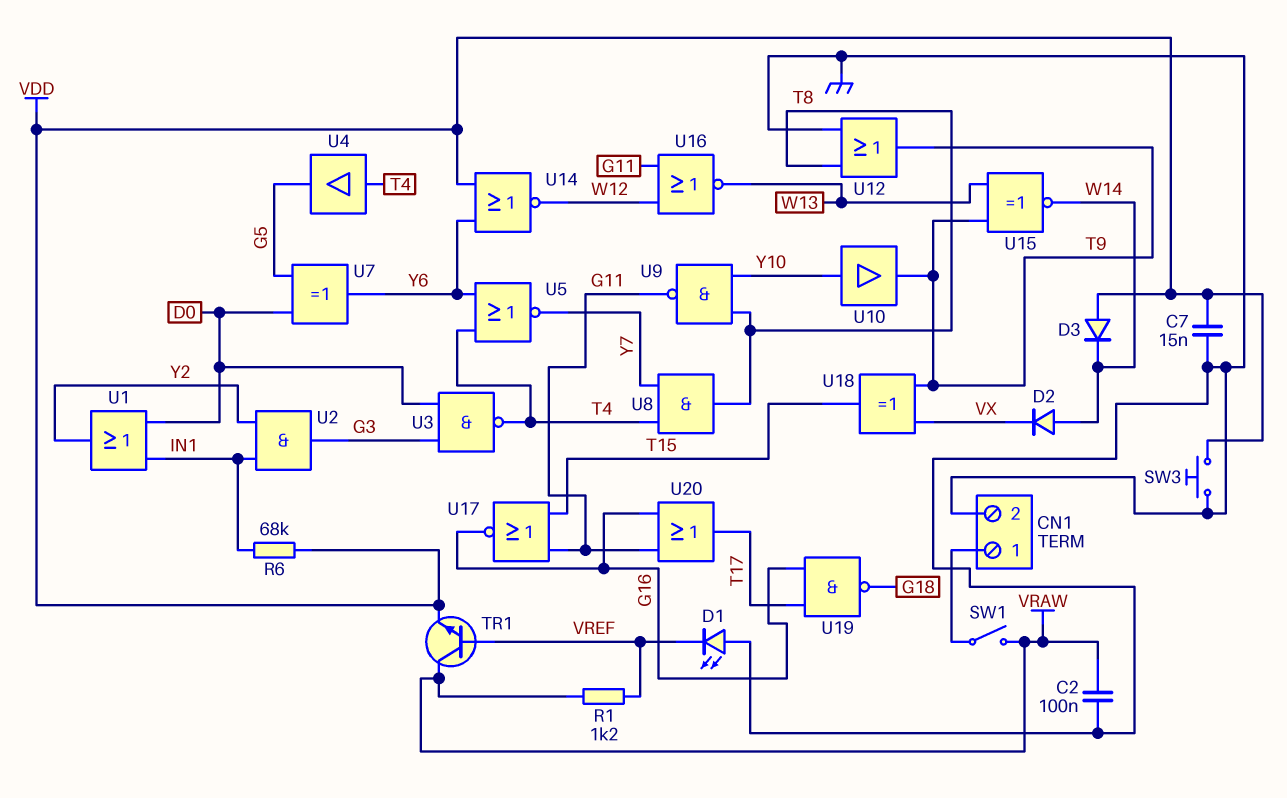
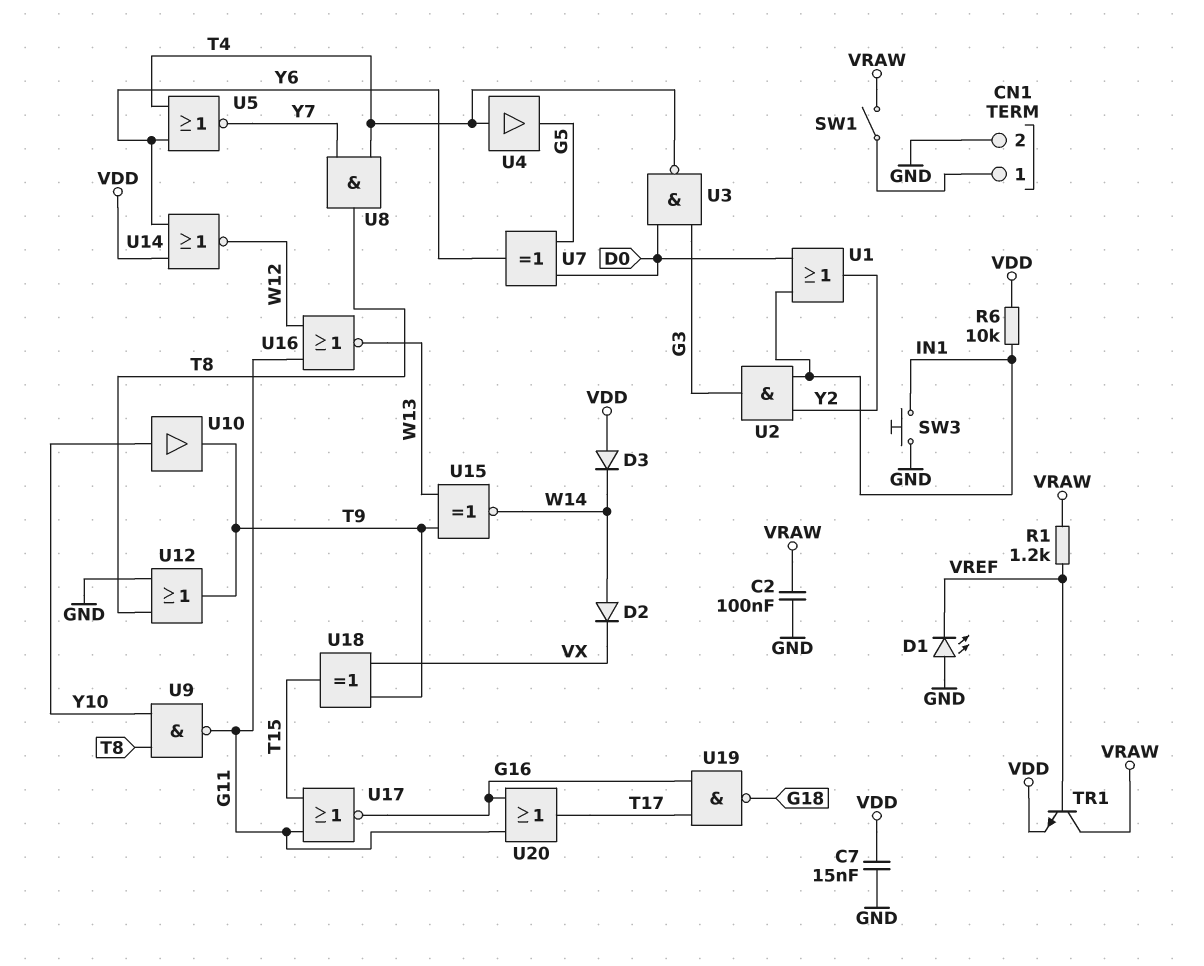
R6: 68k (IN1, VDD) -> 10k (IN1, VDD)
SW3: button (GND, VDD) -> button (GND, IN1)

